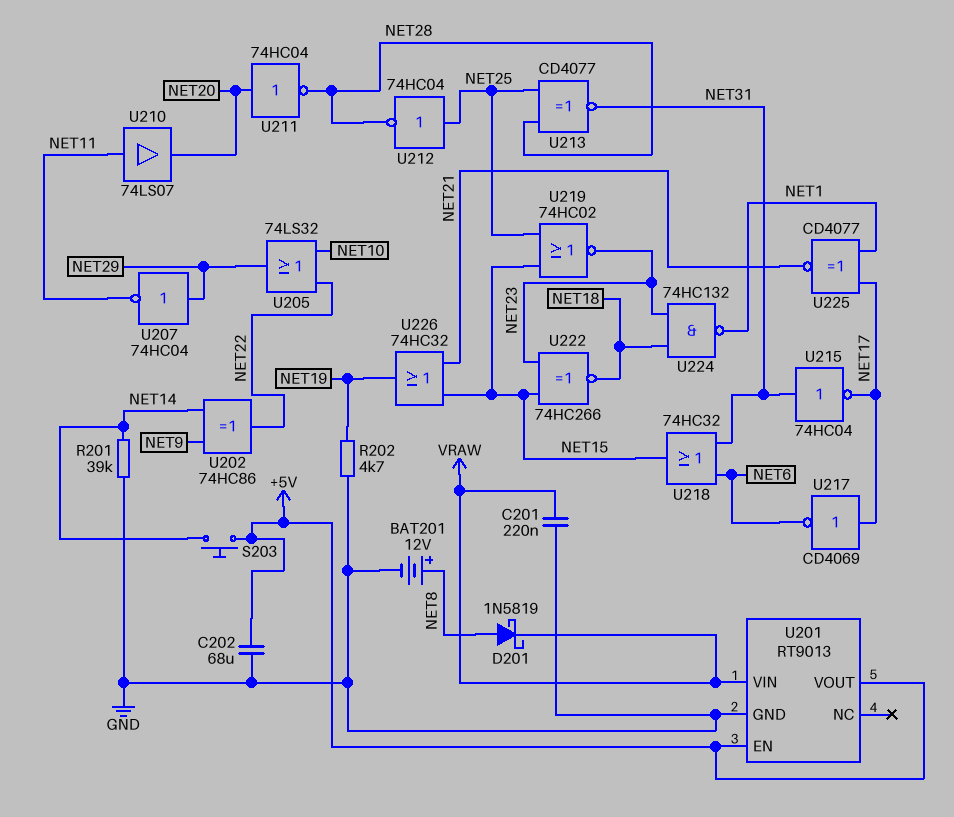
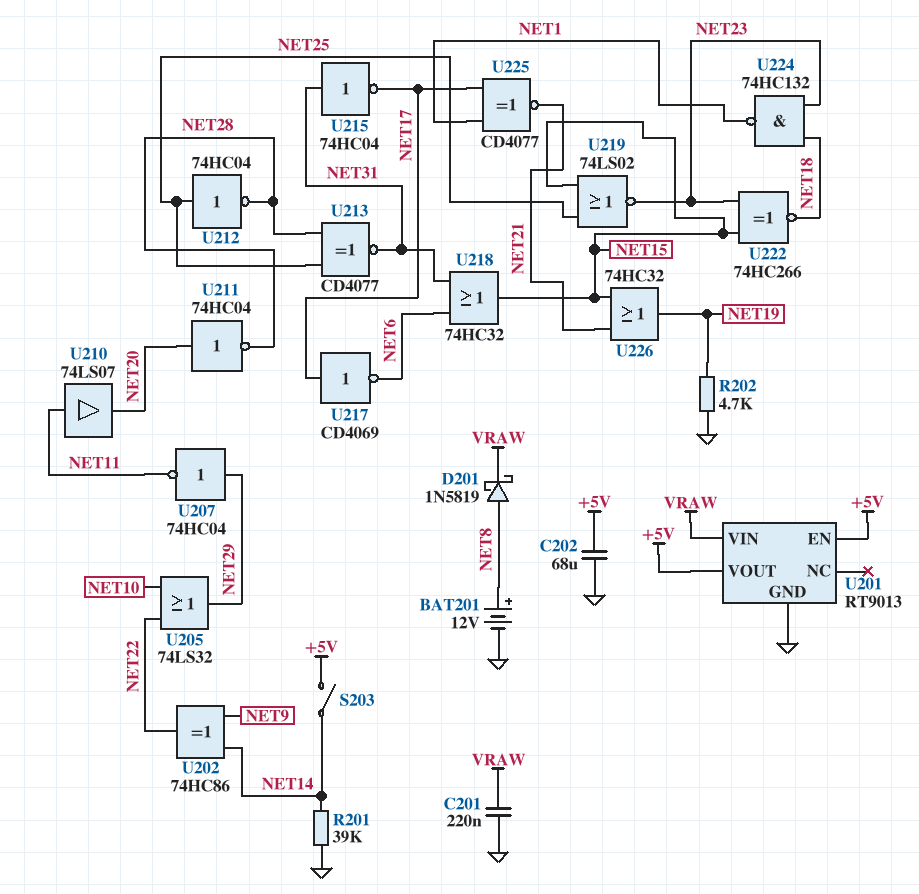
S203: button (+5V, NET14) -> switch (+5V, NET14)
U219: NOR 74HC02 (in NET15, in NET25, out NET23) -> NOR 74LS02 (in NET15, in NET25, out NET23)

